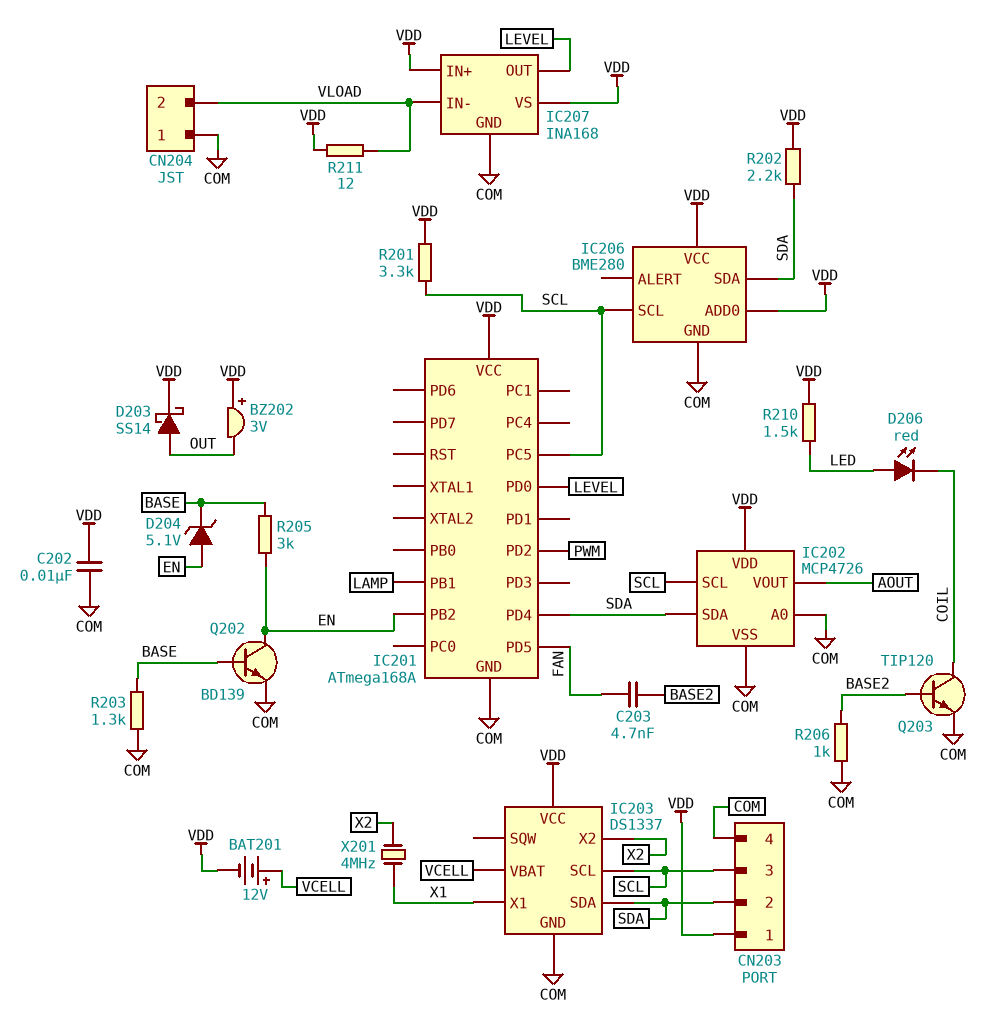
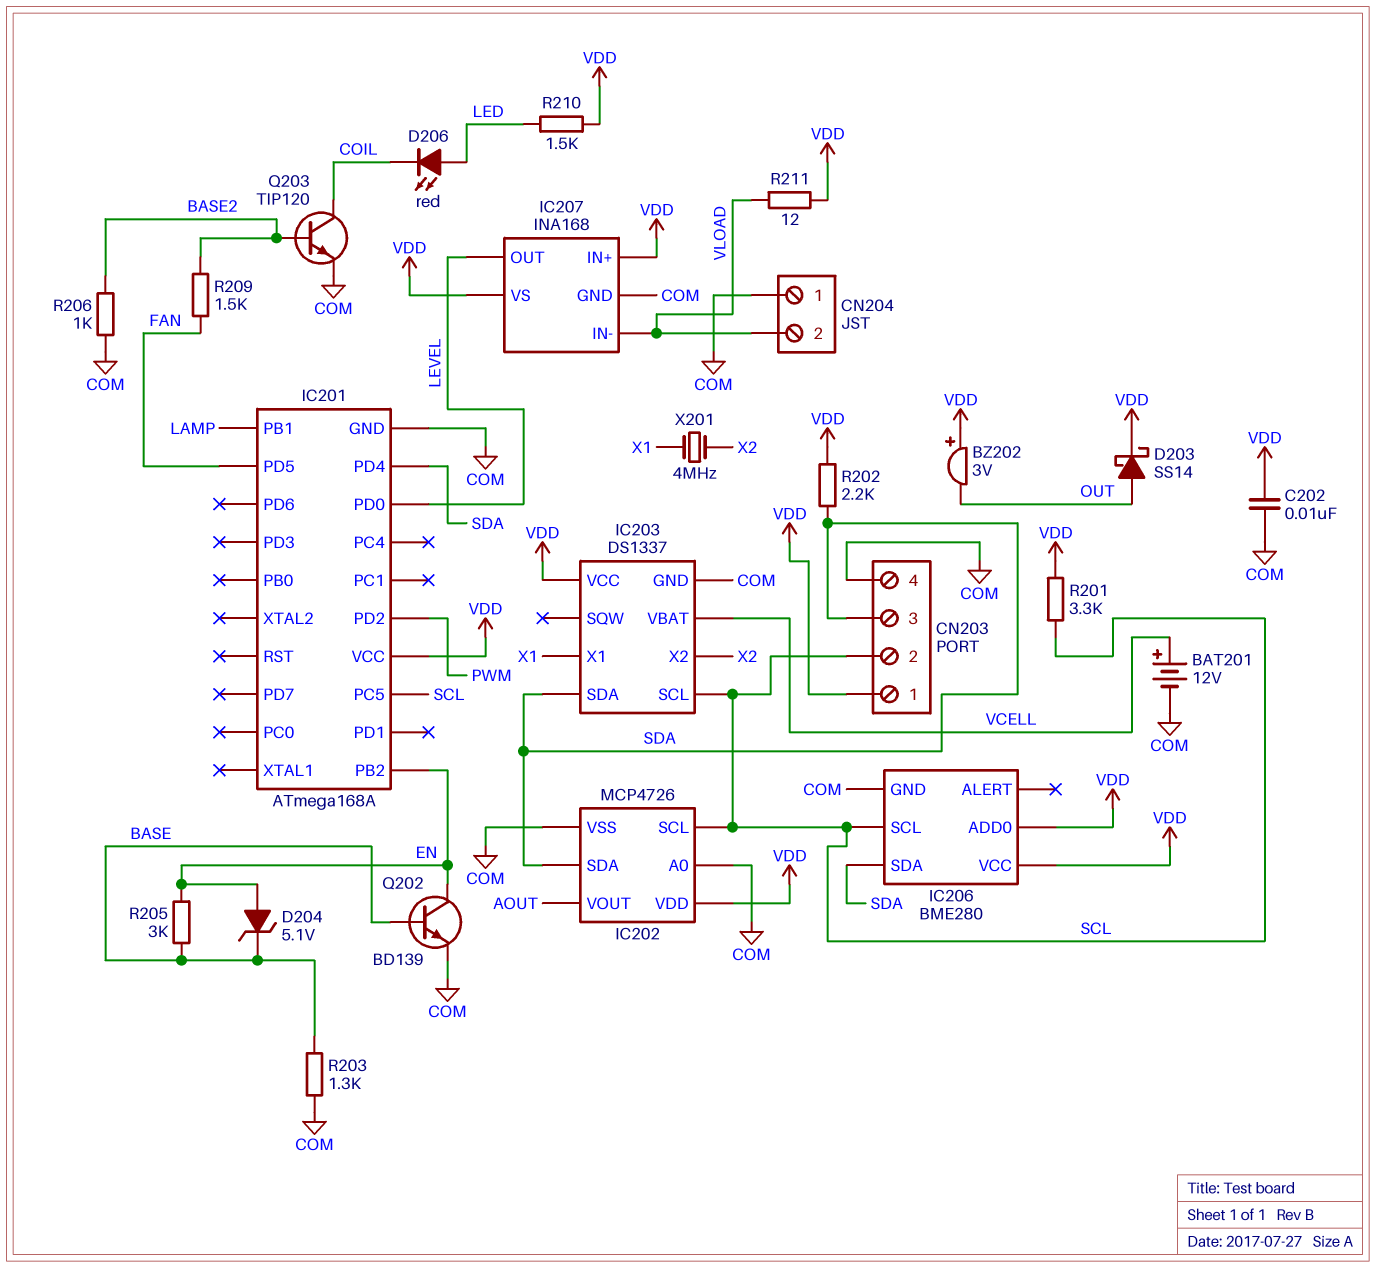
BAT201: 12V (plus VCELL, minus VDD) -> 12V (plus VCELL, minus COM)
C203: 4.7nF (BASE2, FAN) -> none
CN203 pin 2: SDA -> SCL
CN203 pin 3: SCL -> SDA
R209: none -> 1.5k (BASE2, FAN)

